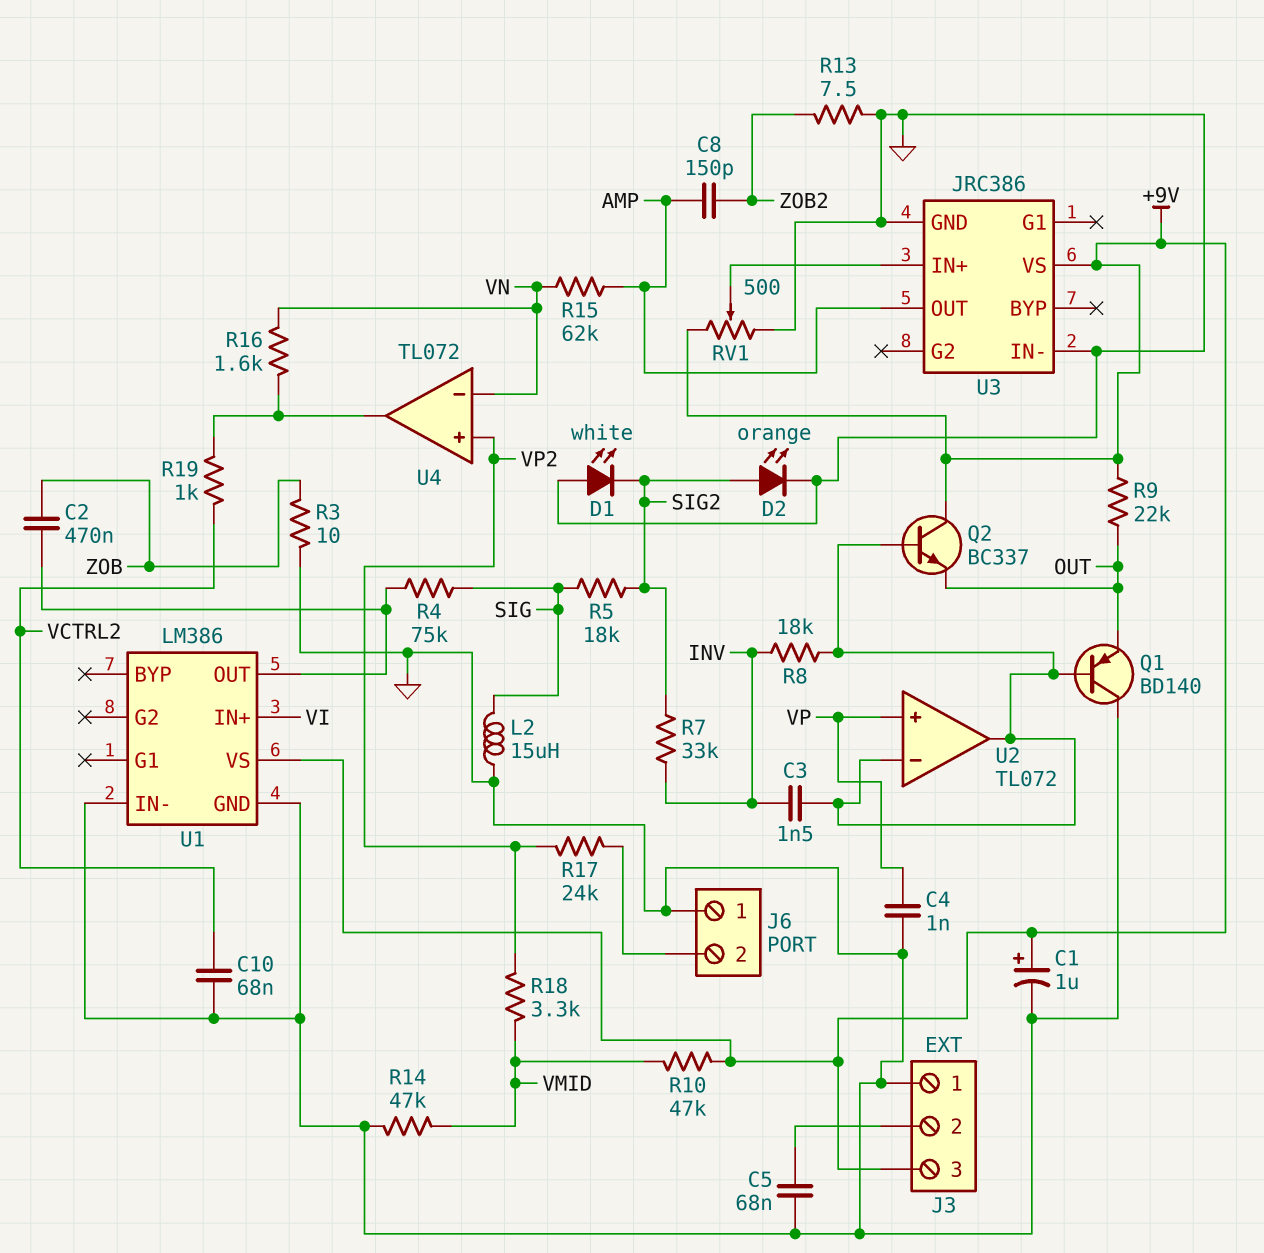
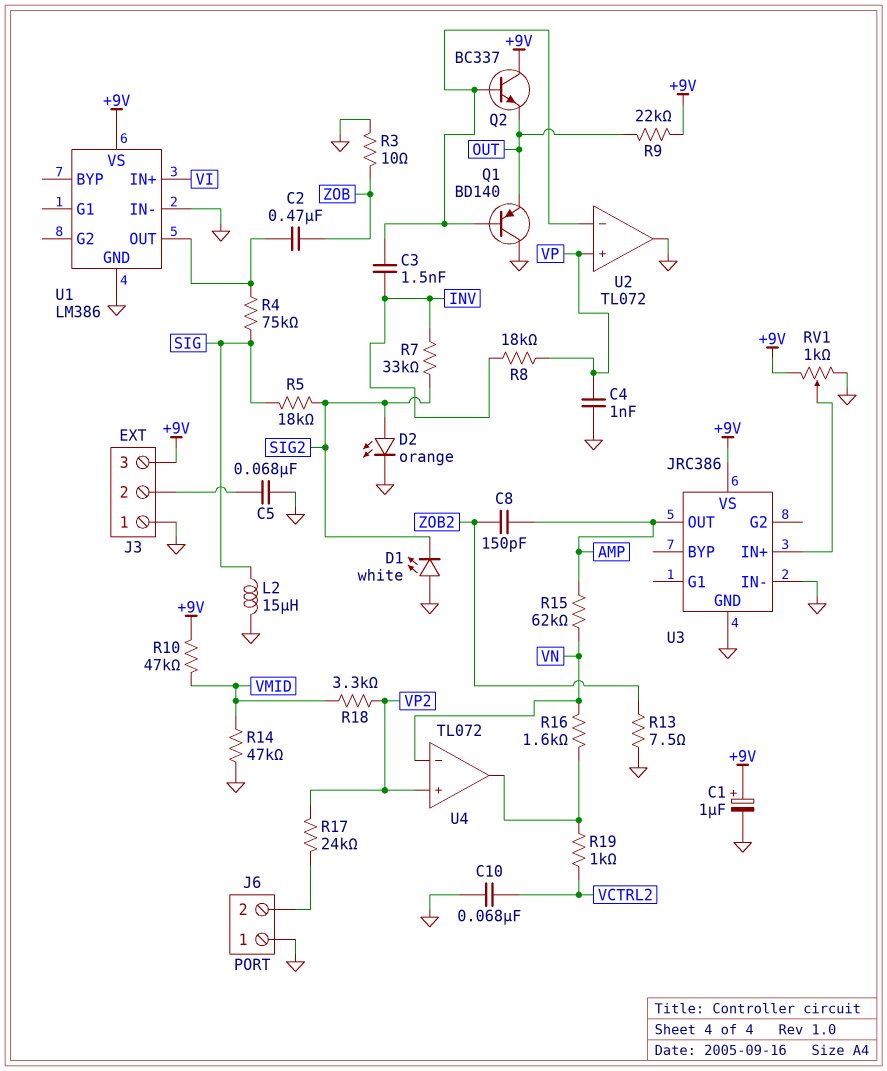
R8: 18k (INV, U2/in-) -> 18k (INV, VP)
RV1: 500 (+9V, GND, wiper U3/IN+) -> 1k (+9V, GND, wiper U3/IN+)
U2 pin out: U2/in- -> GND

